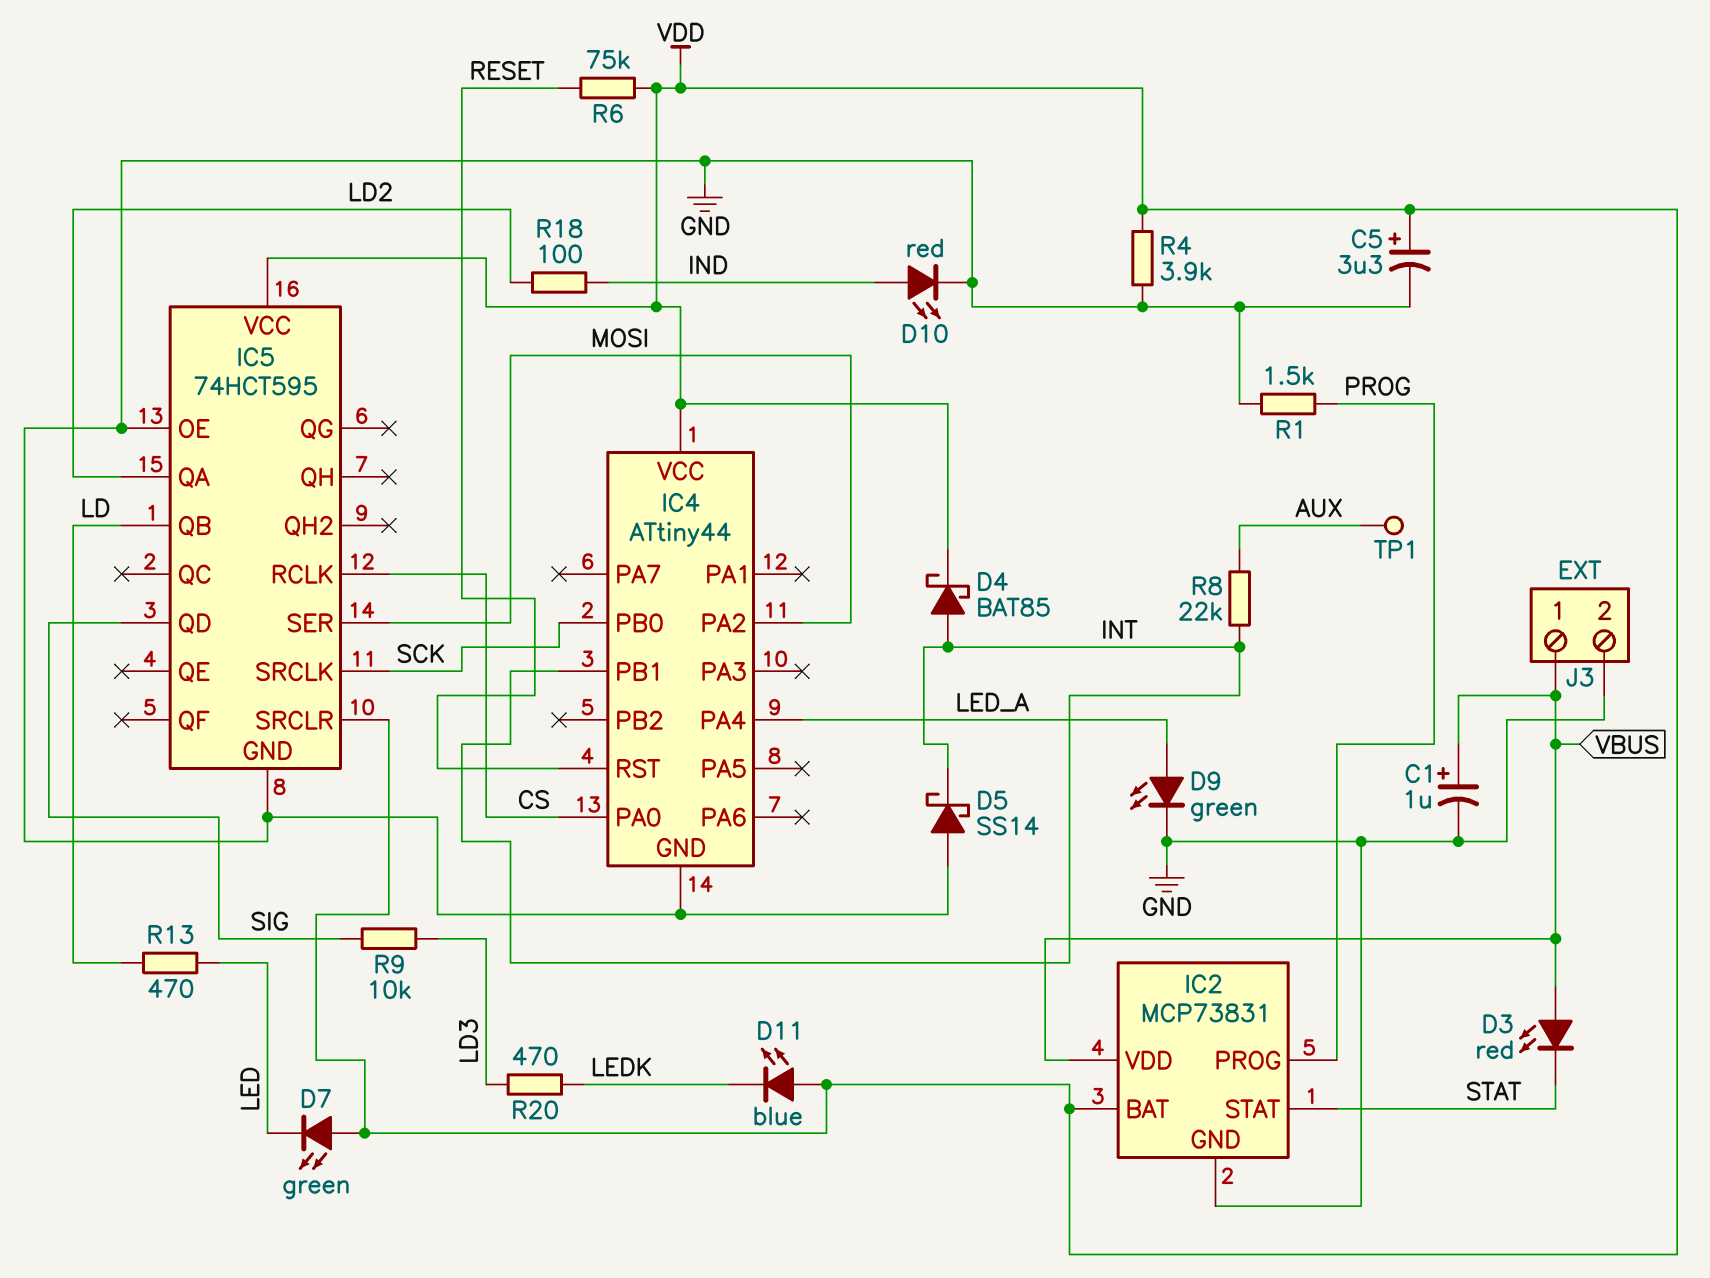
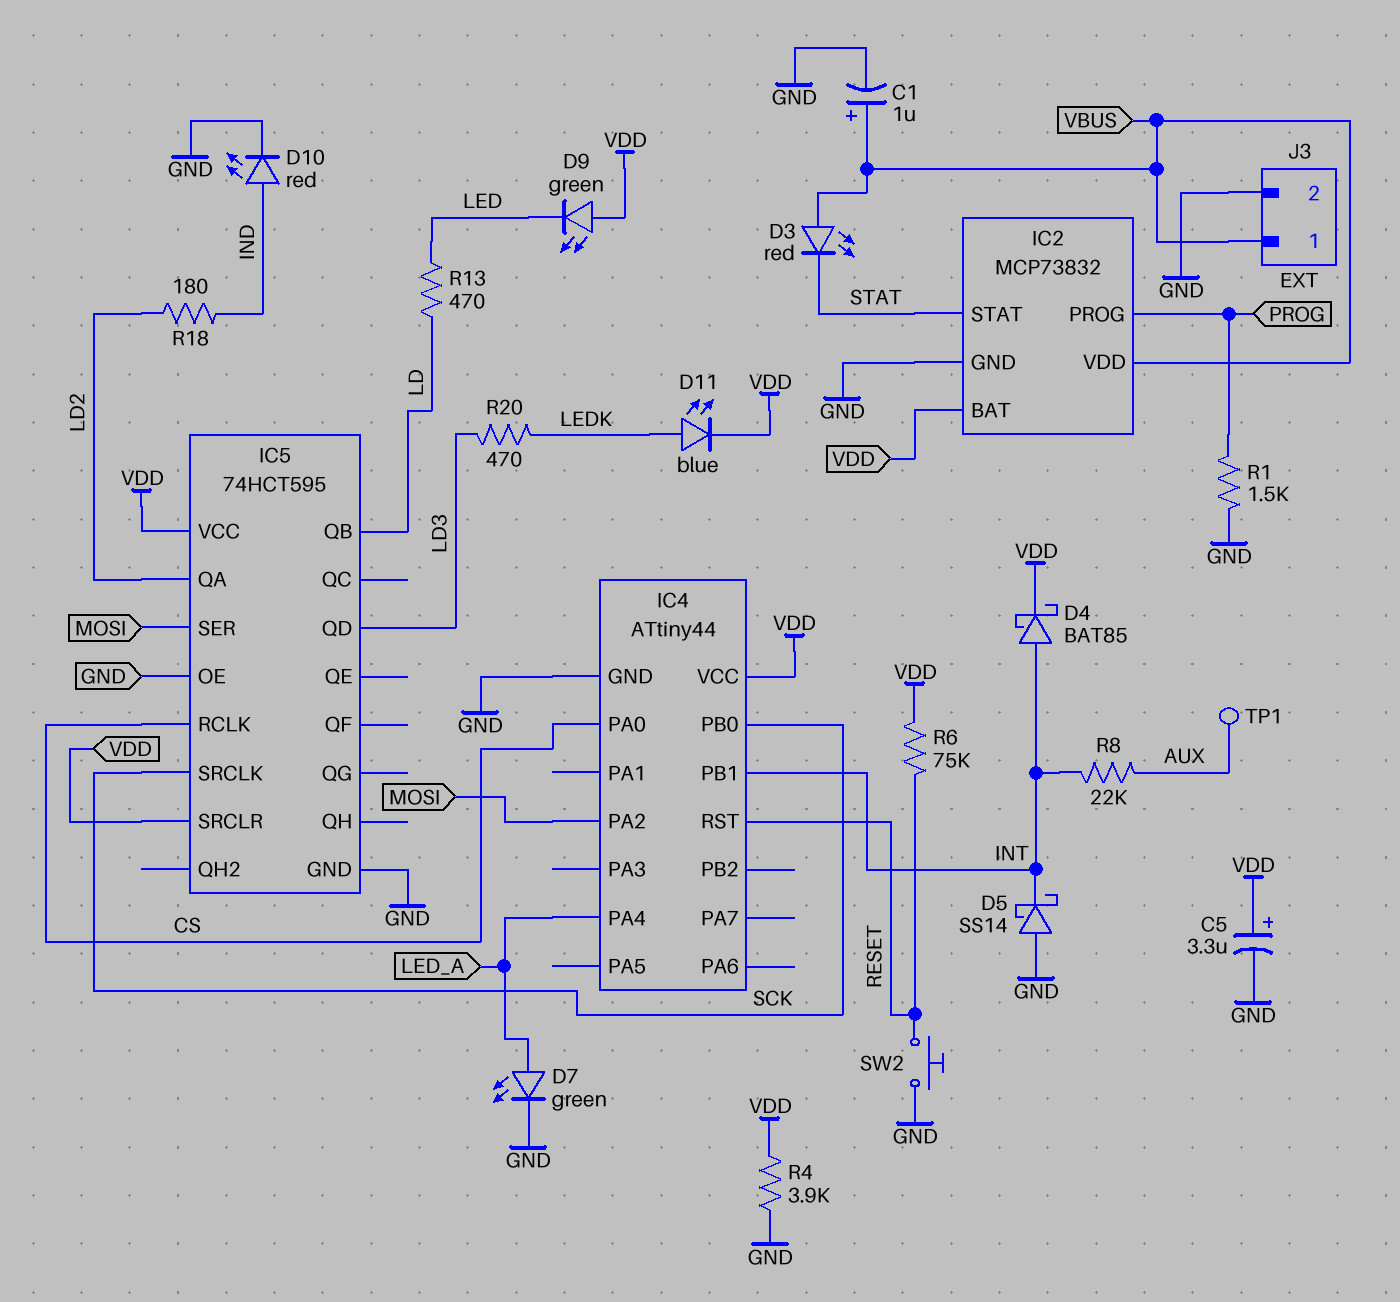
D7: LED green (A VDD, K LED) -> LED green (A LED_A, K GND)
D9: LED green (A LED_A, K GND) -> LED green (A VDD, K LED)
D11: LED blue (A VDD, K LEDK) -> LED blue (A LEDK, K VDD)
IC2: MCP73831 -> MCP73832
IC5 pin QD: SIG -> LD3
R9: 10k (LD3, SIG) -> none
R18: 100 (IND, LD2) -> 180 (IND, LD2)
SW2: none -> button (GND, RESET)

